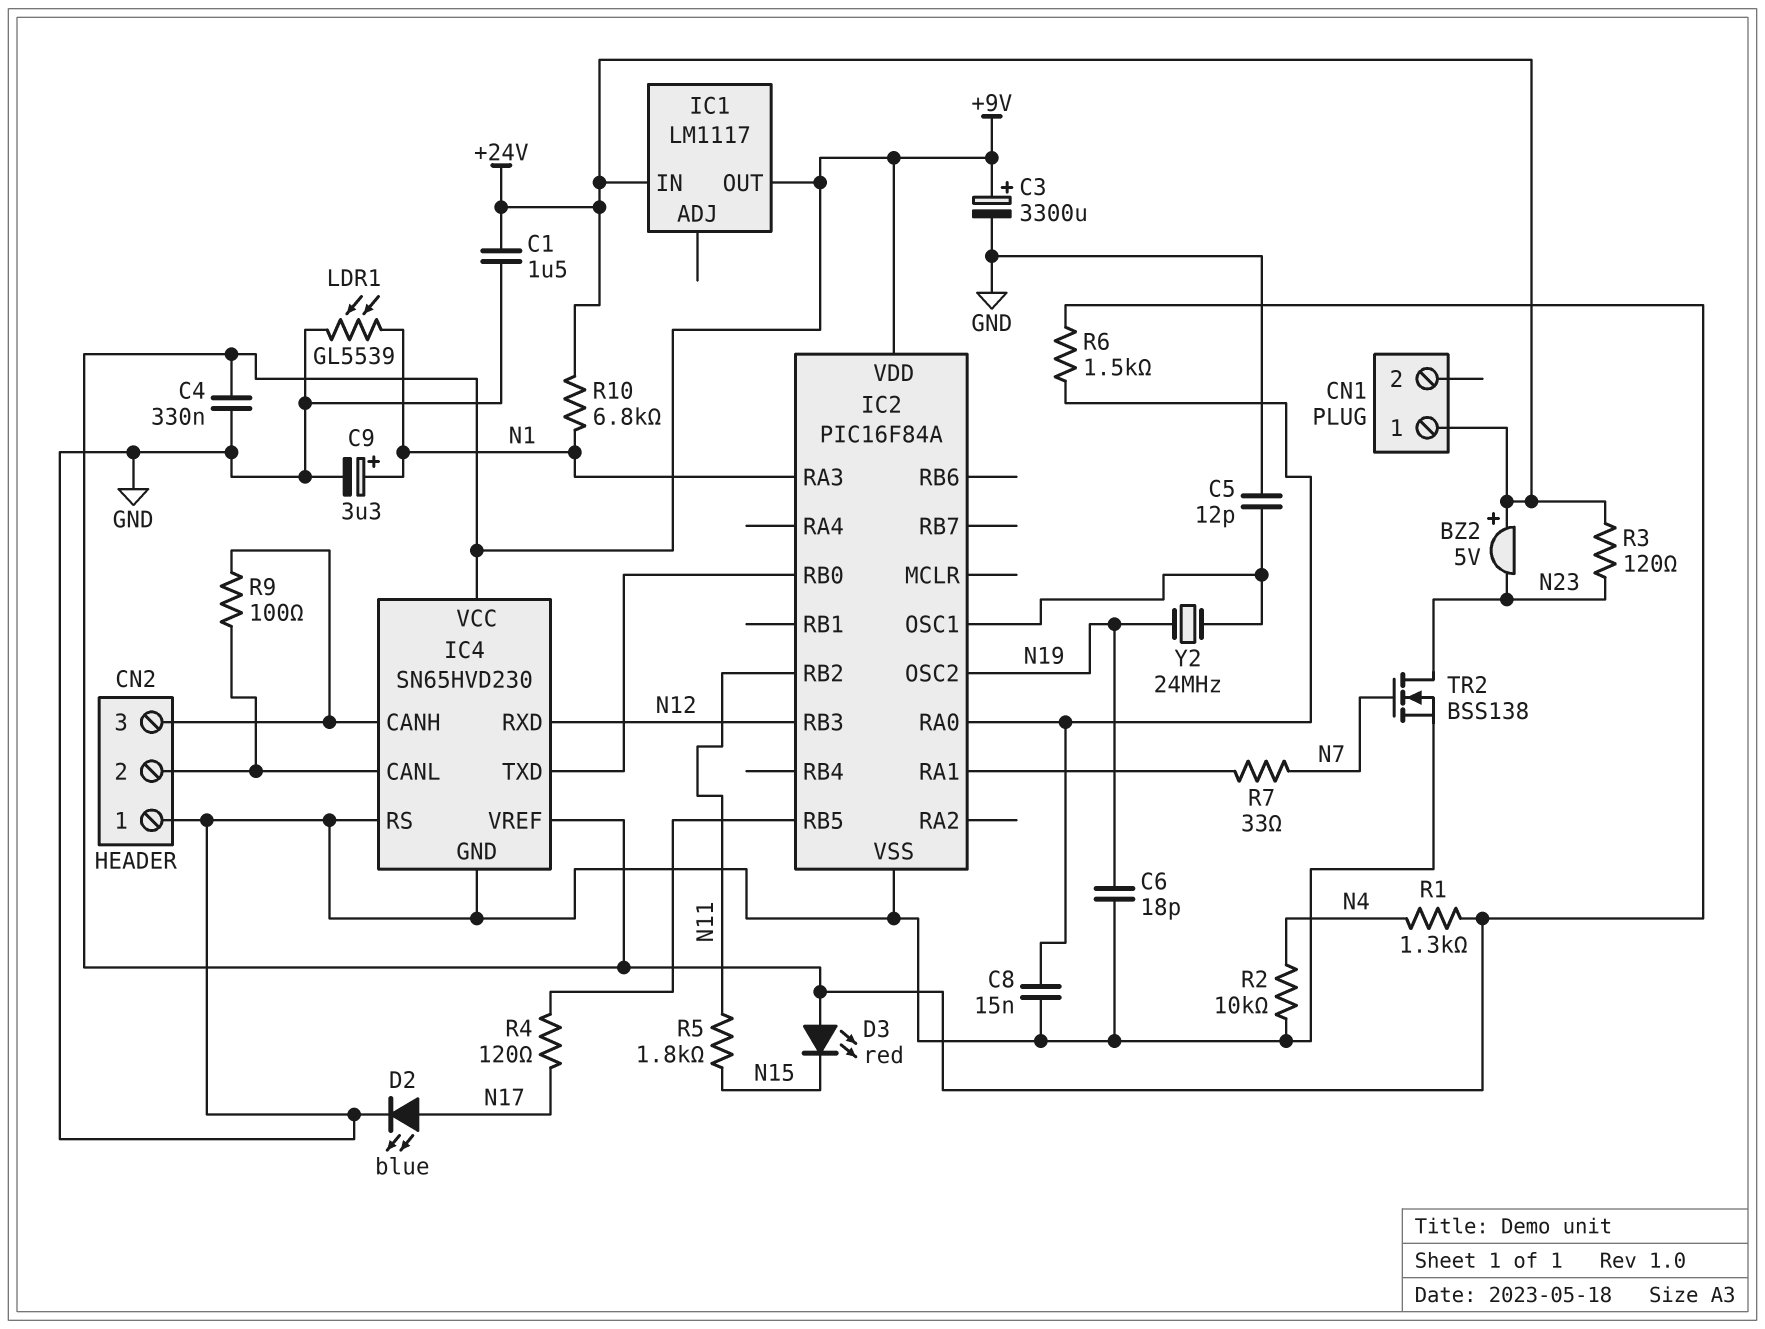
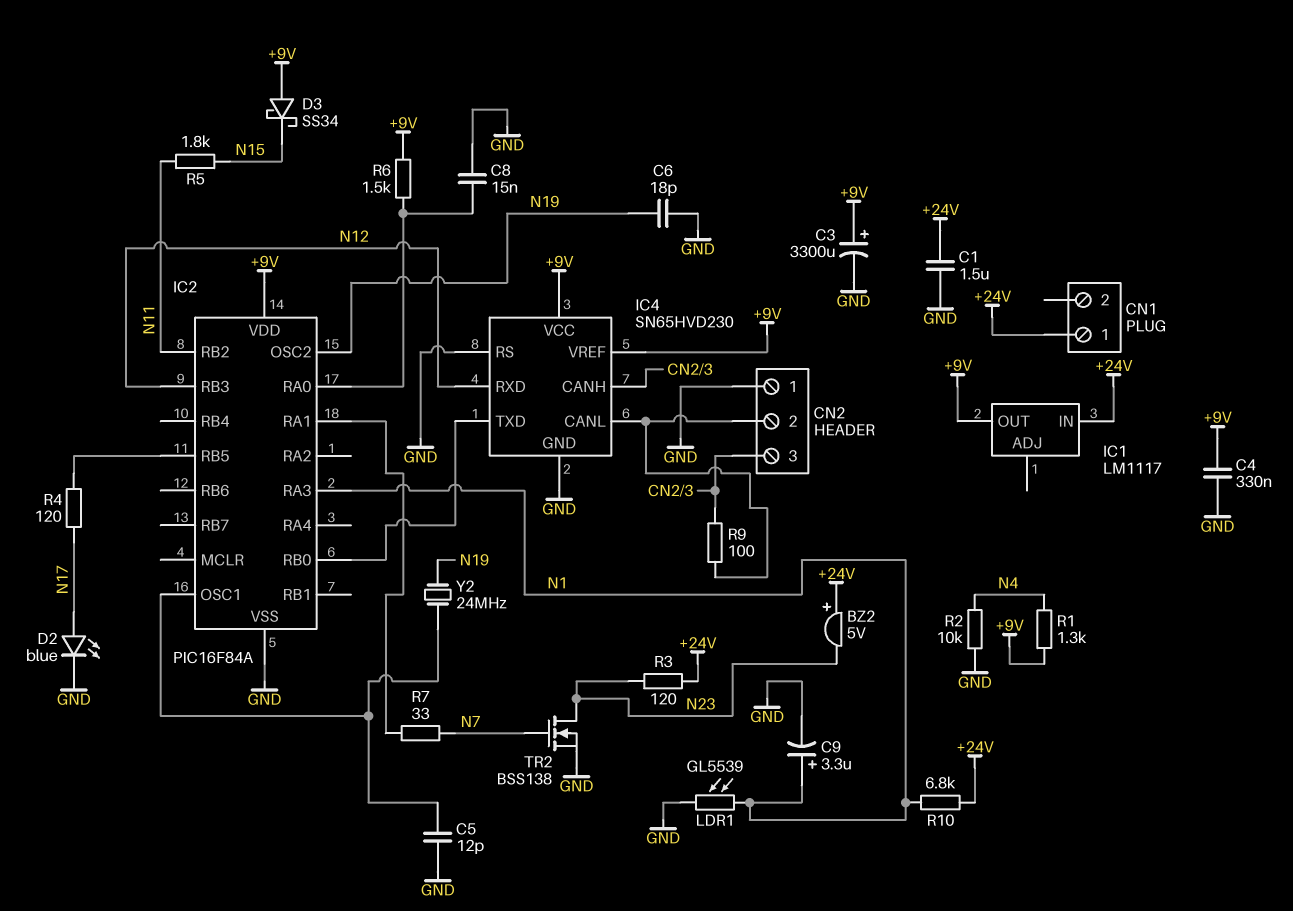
D3: LED red (A +9V, K N15) -> schottky SS34 (A +9V, K N15)

